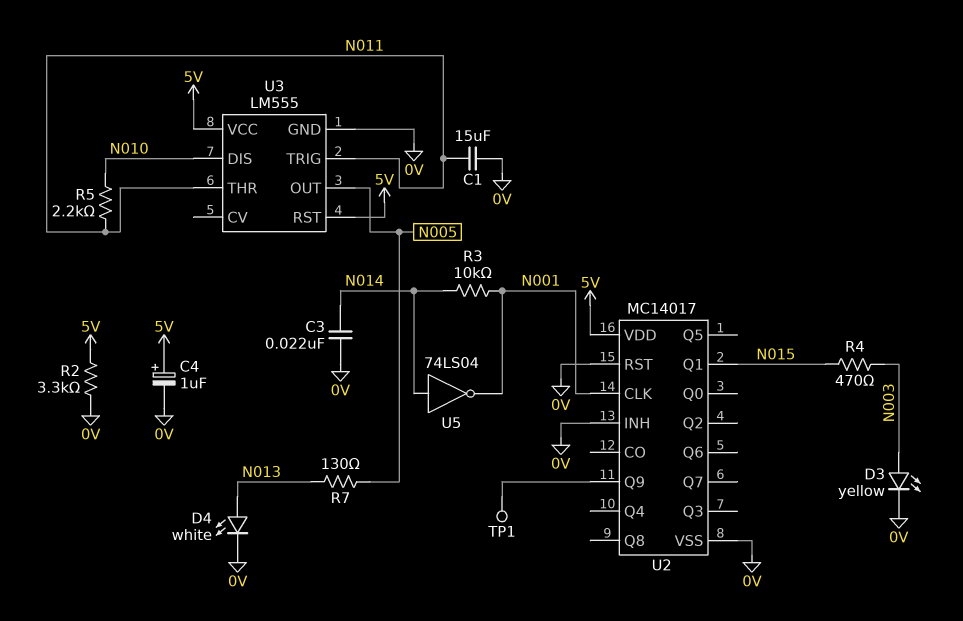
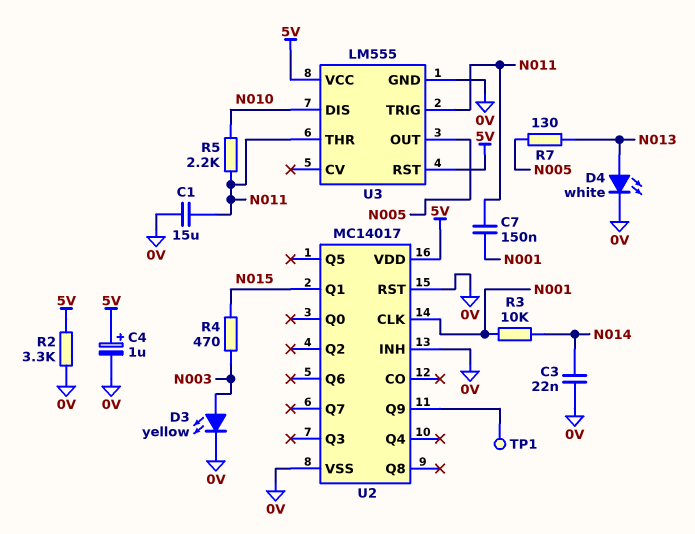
C7: none -> 150nF (N001, N011)
U5: NOT 74LS04 (in N014, out N001) -> none

